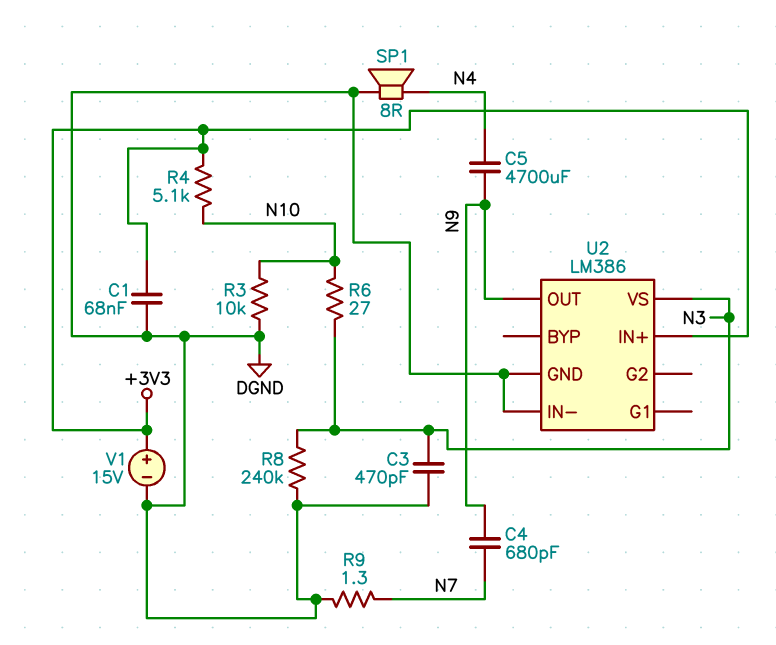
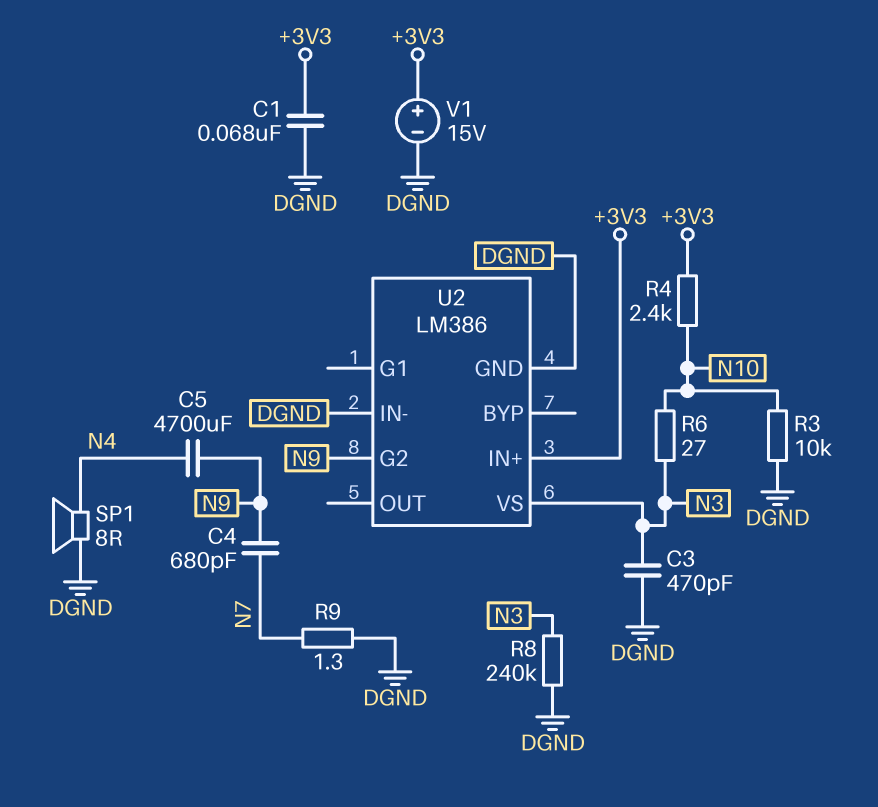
R4: 5.1k (+3V3, N10) -> 2.4k (+3V3, N10)
U2 pin G2: none -> N9
U2 pin OUT: N9 -> none

